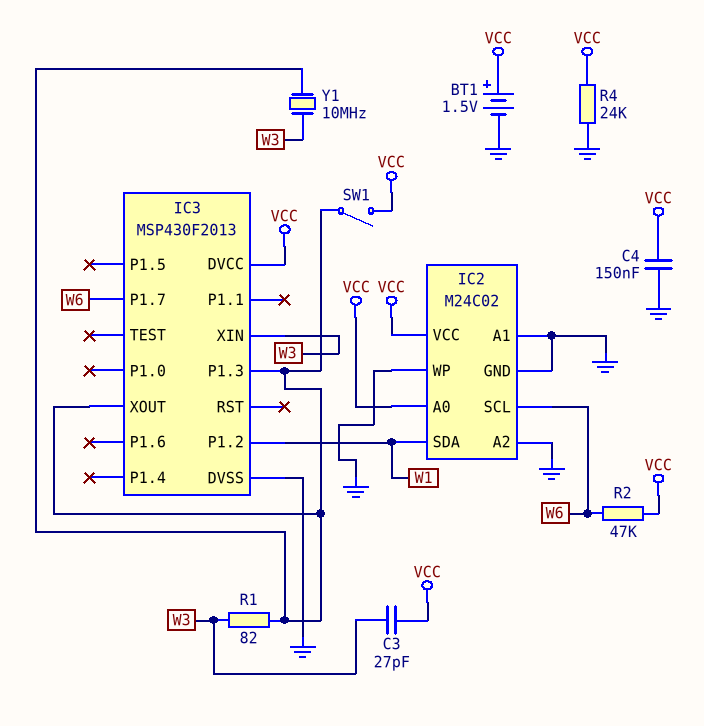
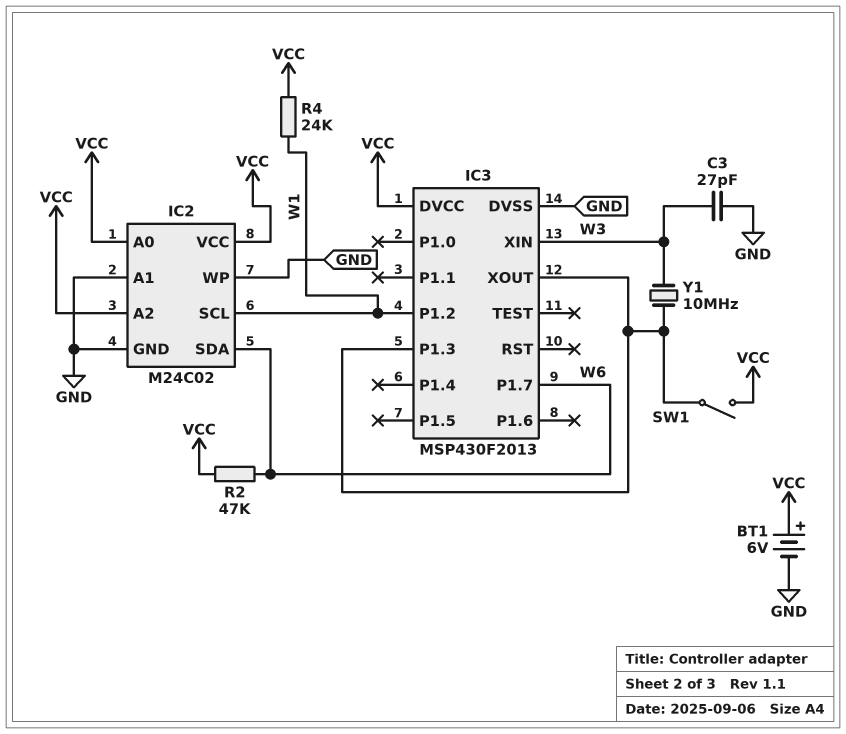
BT1: 1.5V (plus VCC, minus GND) -> 6V (plus VCC, minus GND)
C3: 27pF (VCC, W3) -> 27pF (GND, W3)
C4: 150nF (GND, VCC) -> none
IC2 pin A2: GND -> VCC
IC2 pin SCL: W6 -> W1
IC2 pin SDA: W1 -> W6
R1: 82 (IC3/P1.3, W3) -> none
R4: 24k (GND, VCC) -> 24k (VCC, W1)

